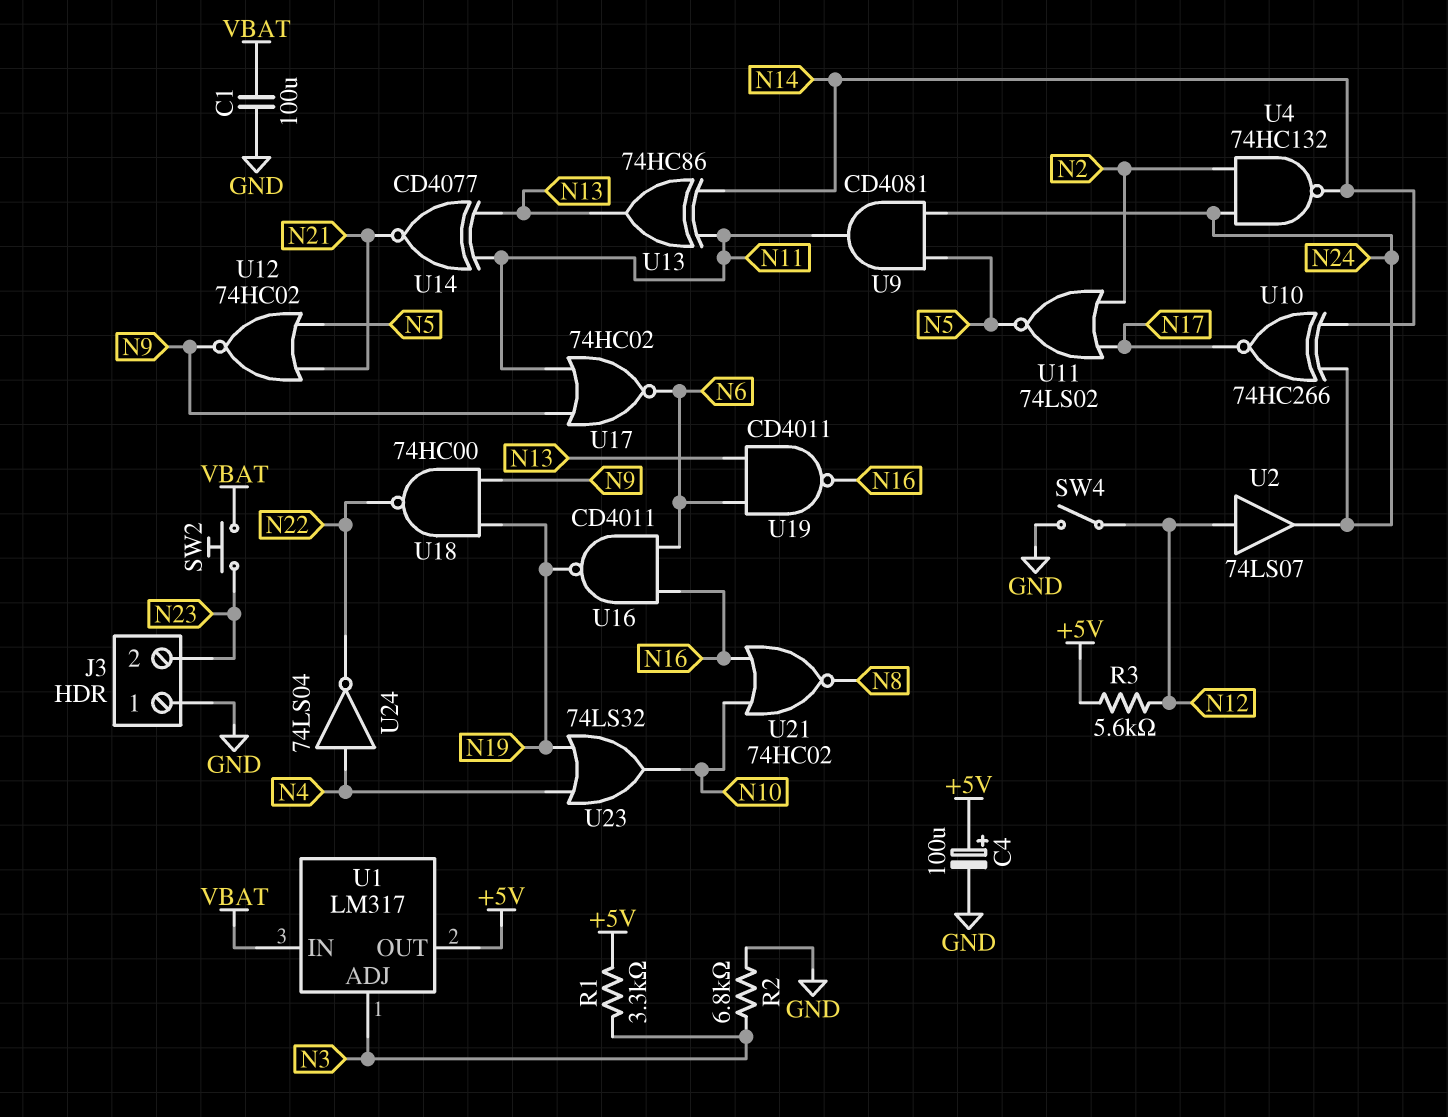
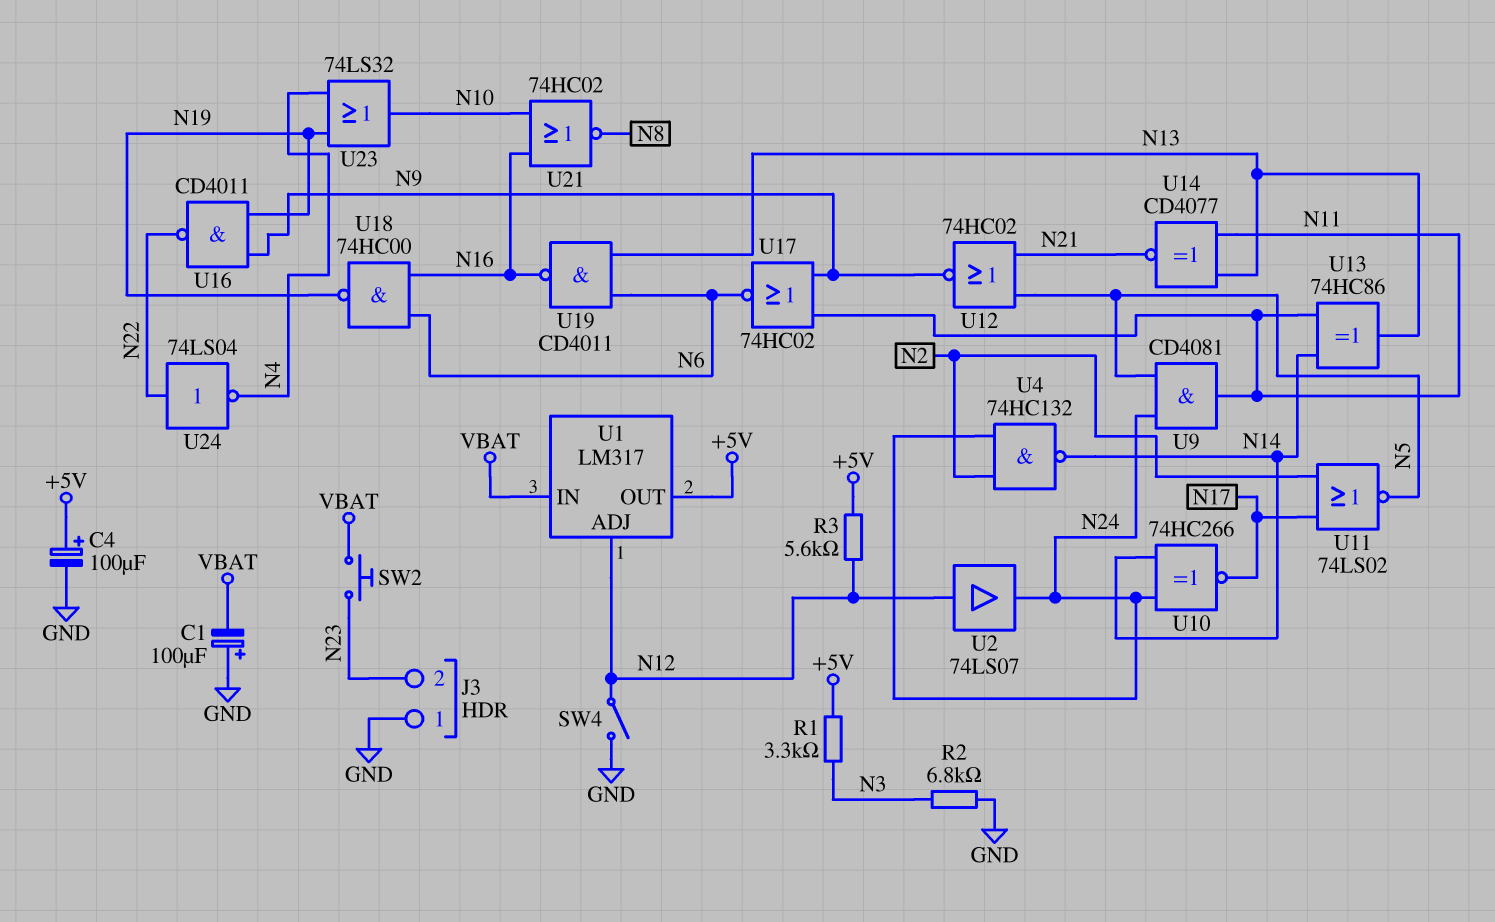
C1: 100uF (GND, VBAT) -> 100uF (plus GND, minus VBAT)
U1 pin ADJ: N3 -> N12
U16: NAND CD4011 (in N6, in N16, out N19) -> NAND CD4011 (in N9, in N19, out N22)
U18: NAND 74HC00 (in N9, in N19, out N22) -> NAND 74HC00 (in N6, in N16, out N19)
U24: NOT 74LS04 (in N4, out N22) -> NOT 74LS04 (in N22, out N4)

